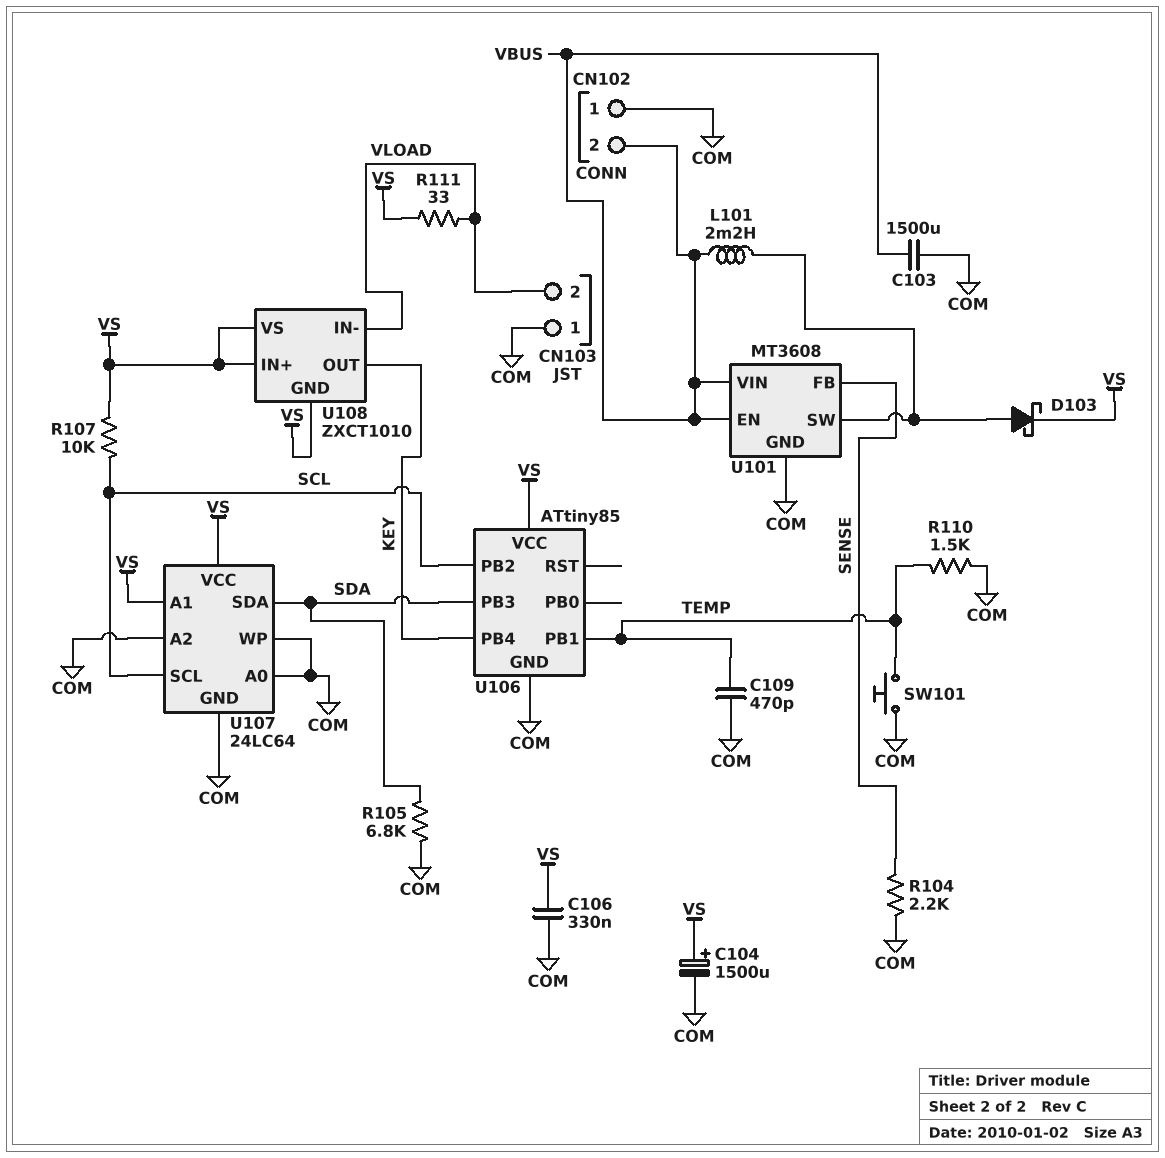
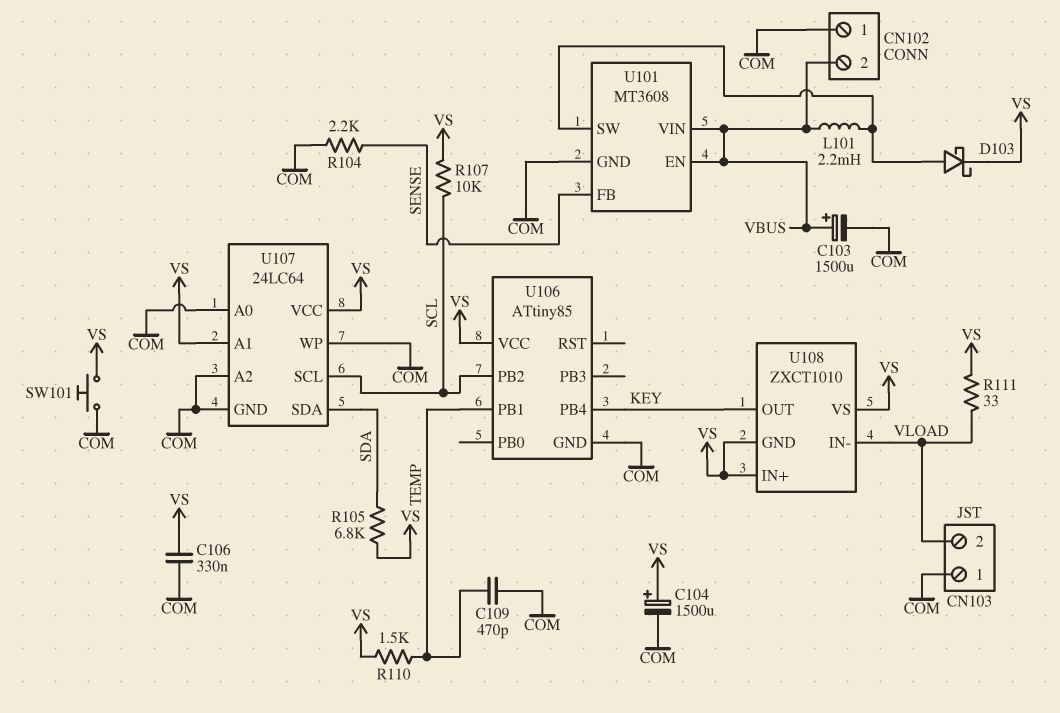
C103: 1500uF (COM, VBUS) -> 1500uF (plus VBUS, minus COM)
R105: 6.8k (COM, SDA) -> 6.8k (SDA, VS)
R110: 1.5k (COM, TEMP) -> 1.5k (TEMP, VS)
SW101: button (COM, TEMP) -> button (COM, VS)
U106 pin PB3: SDA -> none

